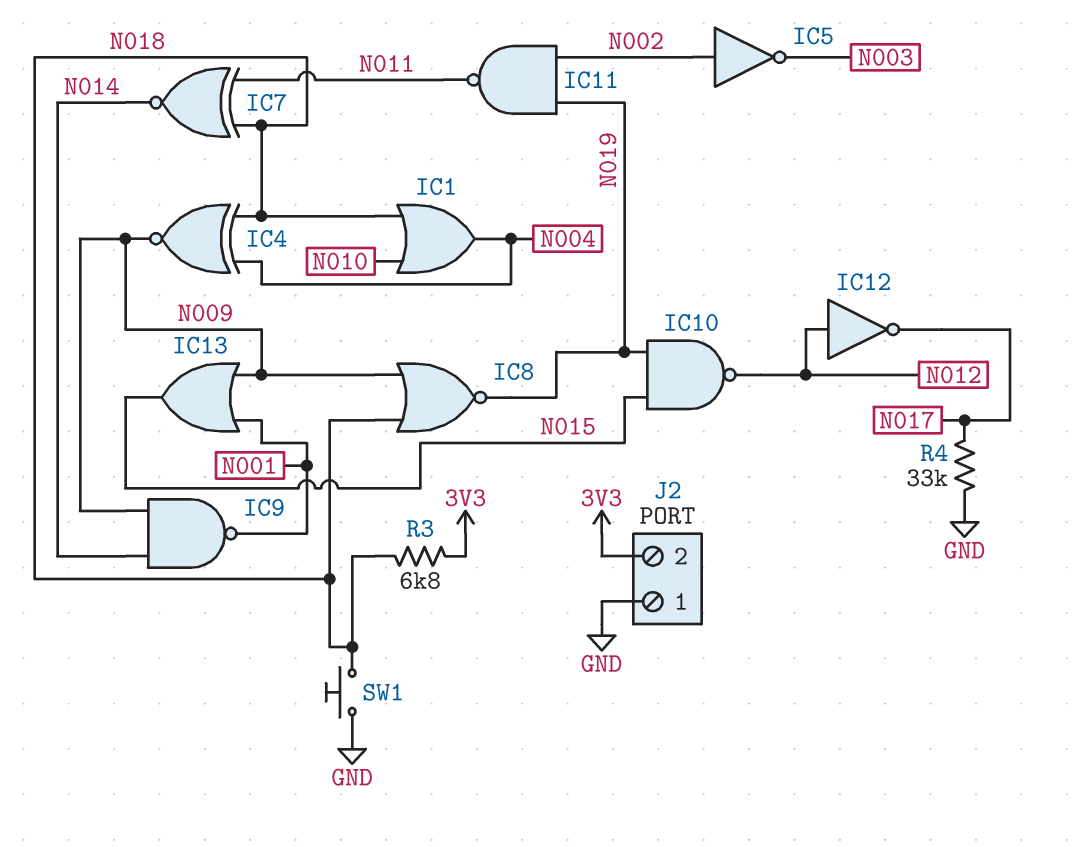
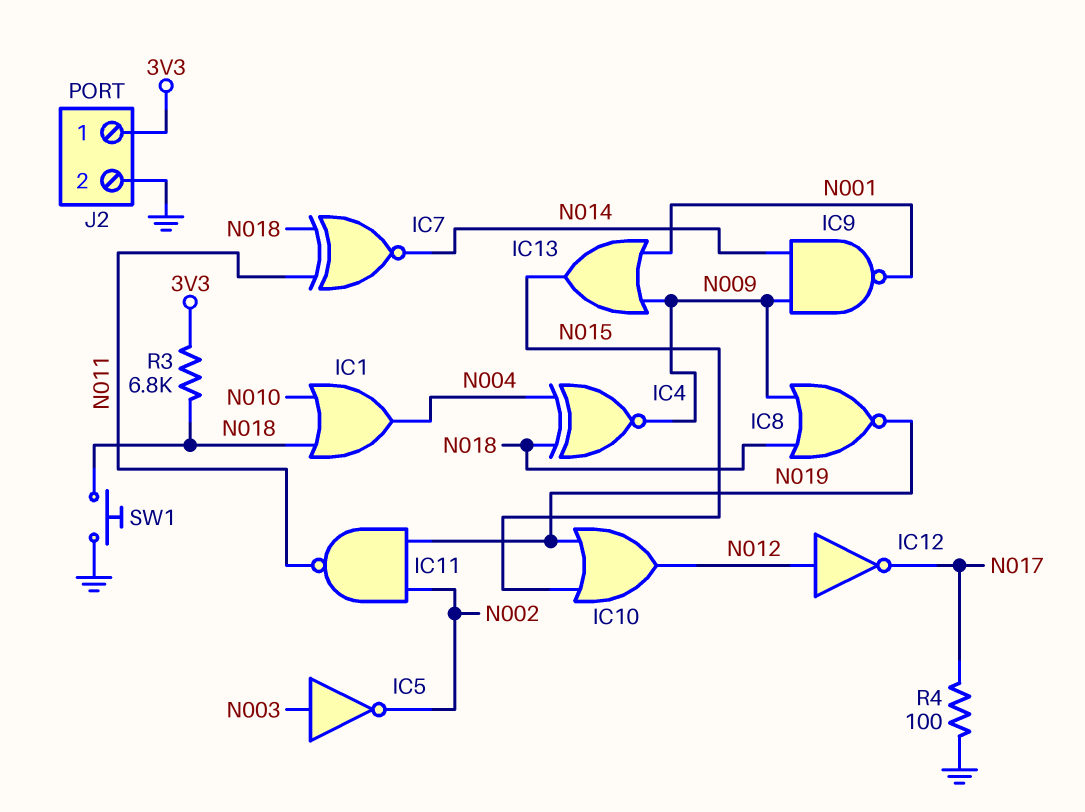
IC5: NOT (in N002, out N003) -> NOT (in N003, out N002)
IC10: NAND (in N015, in N019, out N012) -> OR (in N015, in N019, out N012)
J2 pin 1: GND -> 3V3
J2 pin 2: 3V3 -> GND
R4: 33k (GND, N017) -> 100 (GND, N017)

